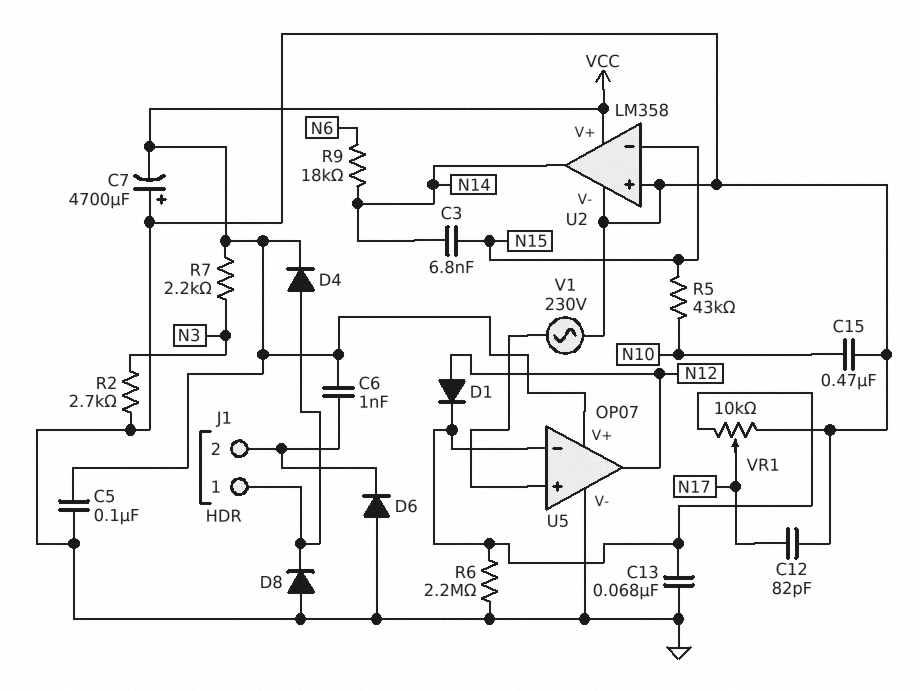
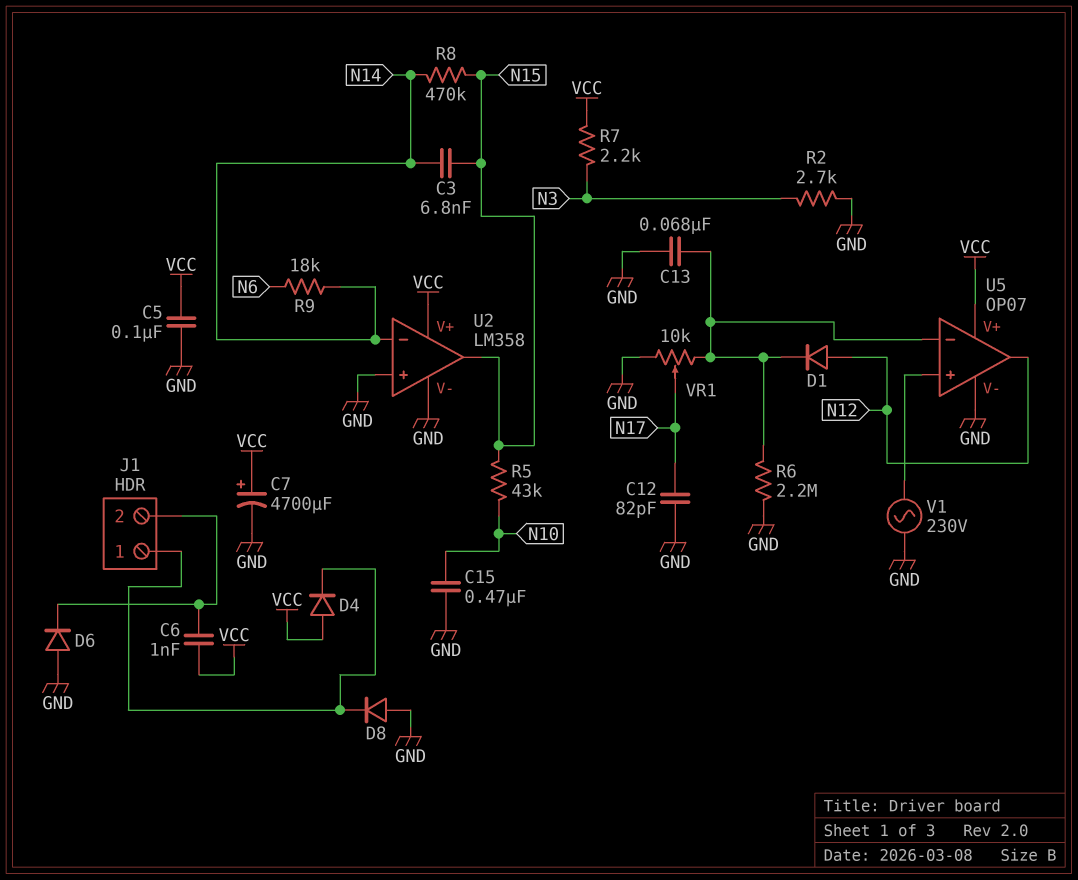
C7: 4700uF (plus GND, minus VCC) -> 4700uF (plus VCC, minus GND)
D4: diode (A J1/1, K VCC) -> diode (A VCC, K J1/1)
R8: none -> 470k (N14, N15)
U2 pin in-: N15 -> N14
U2 pin out: N14 -> N15

